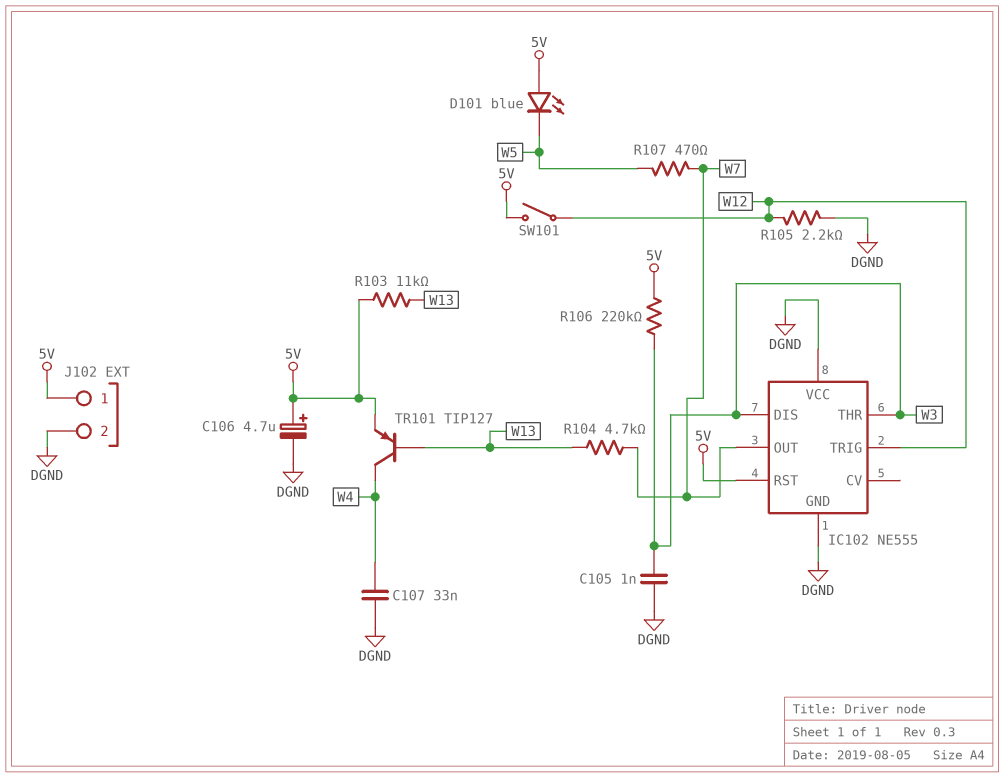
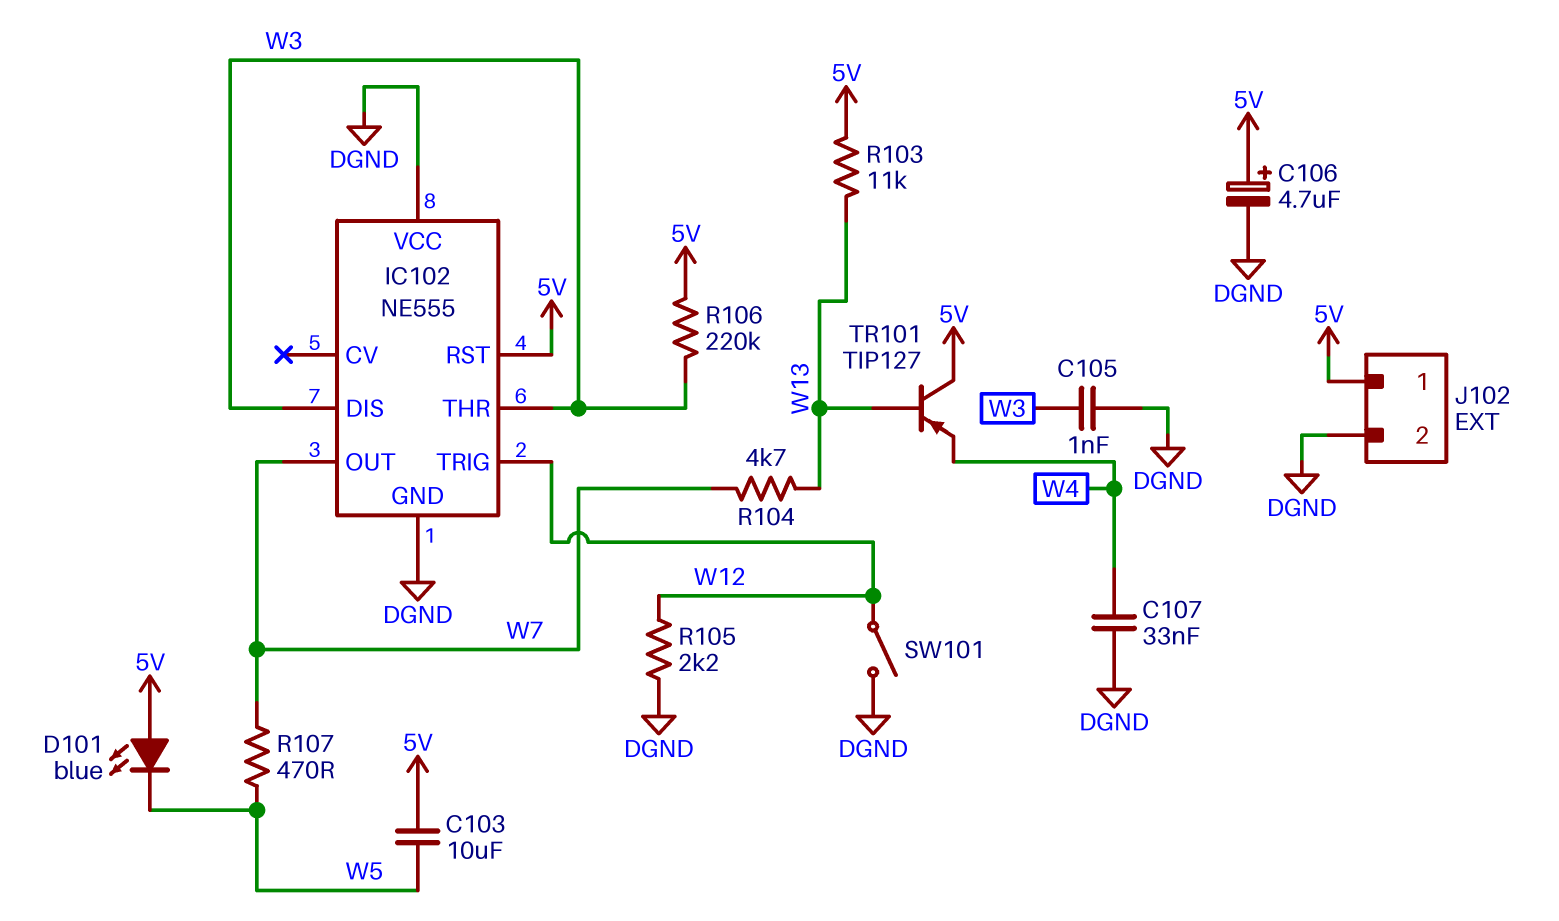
C103: none -> 10uF (5V, W5)
SW101: switch (5V, W12) -> switch (DGND, W12)
TR101: PNP TIP127 (B W13, C W4, E 5V) -> PNP TIP127 (B W13, C 5V, E W4)

